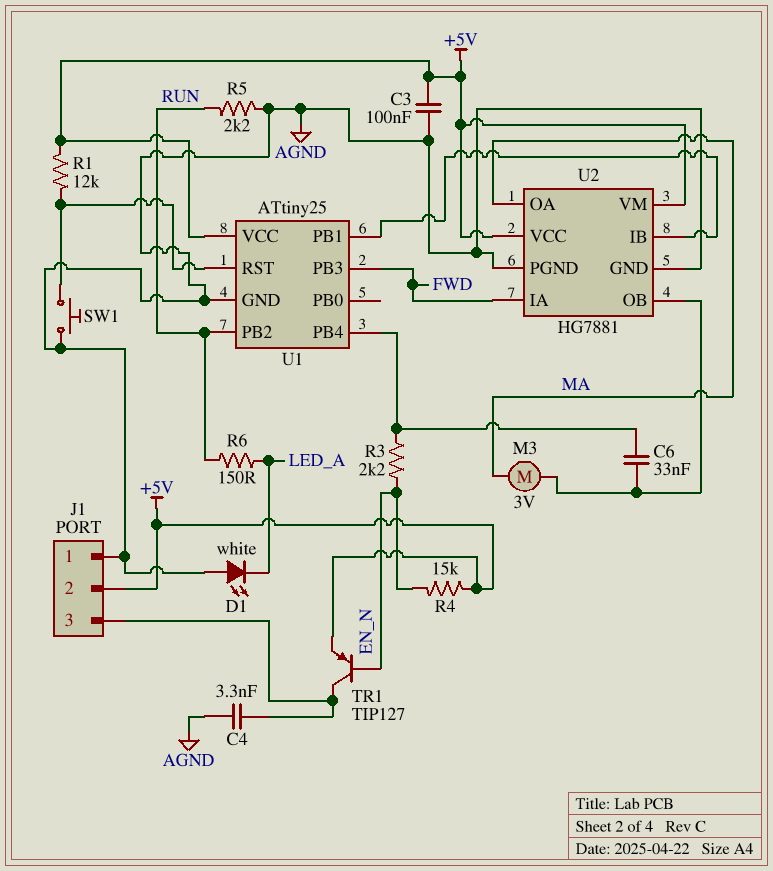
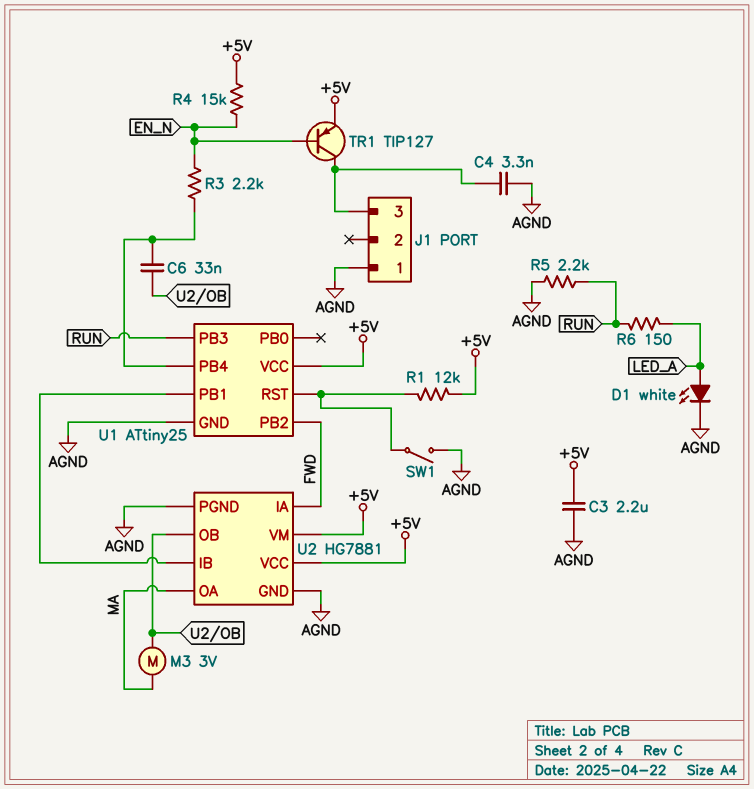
C3: 100nF (+5V, AGND) -> 2.2uF (+5V, AGND)
D1: LED white (A AGND, K LED_A) -> LED white (A LED_A, K AGND)
J1 pin 2: +5V -> none
SW1: button (AGND, U1/RST) -> switch (AGND, U1/RST)
U1 pin PB2: RUN -> FWD
U1 pin PB3: FWD -> RUN

